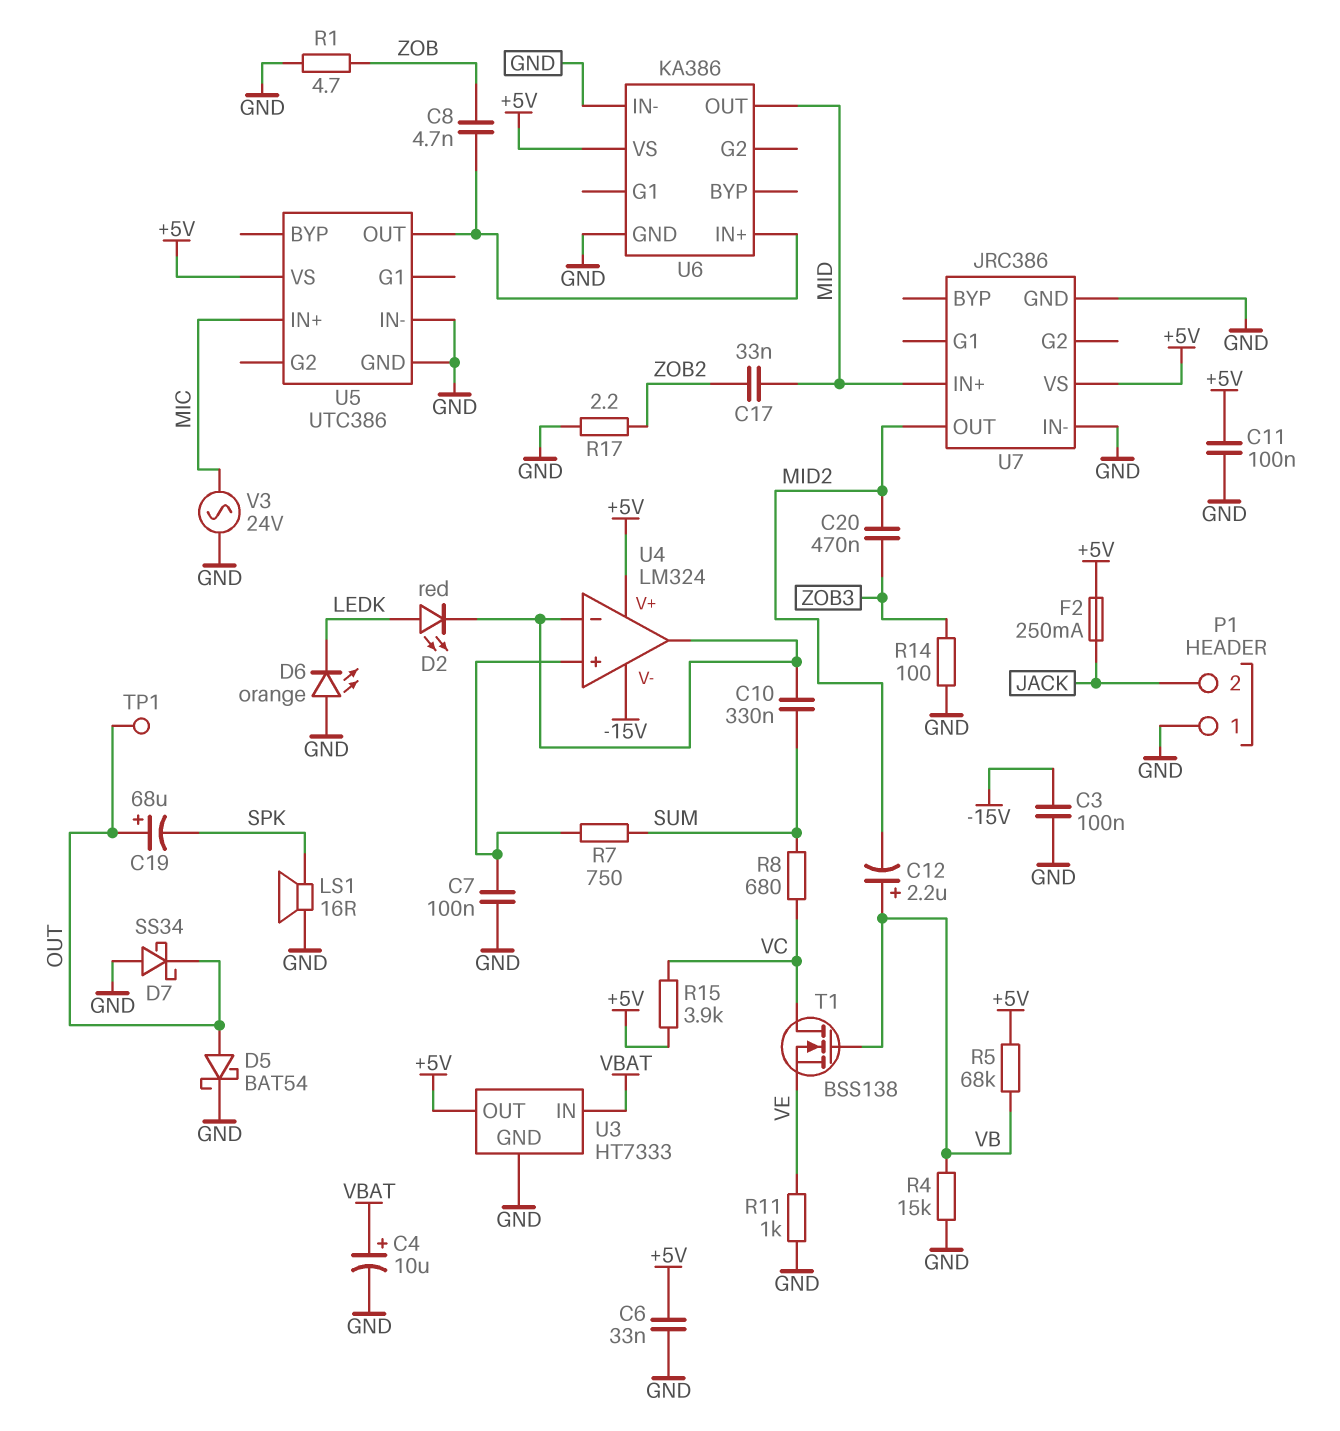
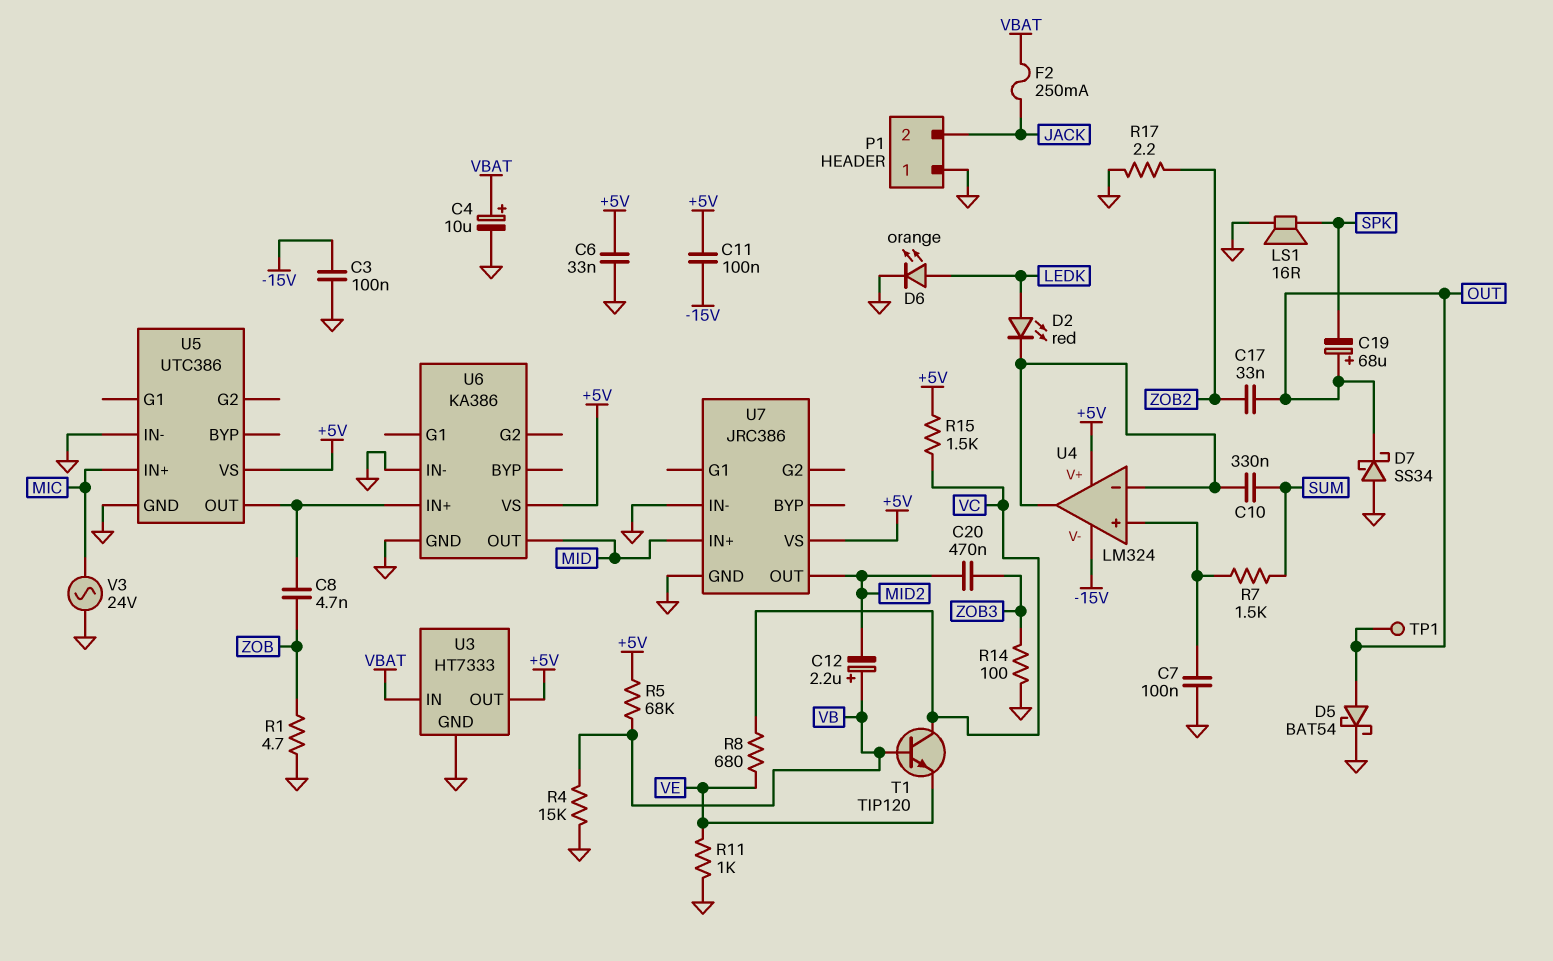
C11: 100nF (+5V, GND) -> 100nF (+5V, -15V)
C17: 33nF (MID, ZOB2) -> 33nF (OUT, ZOB2)
D6: LED orange (A GND, K LEDK) -> LED orange (A LEDK, K GND)
F2: 250mA (+5V, JACK) -> 250mA (JACK, VBAT)
R7: 750 (SUM, U4/in+) -> 1.5k (SUM, U4/in+)
R8: 680 (SUM, VC) -> 680 (VC, VE)
R15: 3.9k (+5V, VC) -> 1.5k (+5V, VC)
T1: NMOS BSS138 (G VB, D VC, S VE) -> NPN TIP120 (B VB, C VC, E VE)

